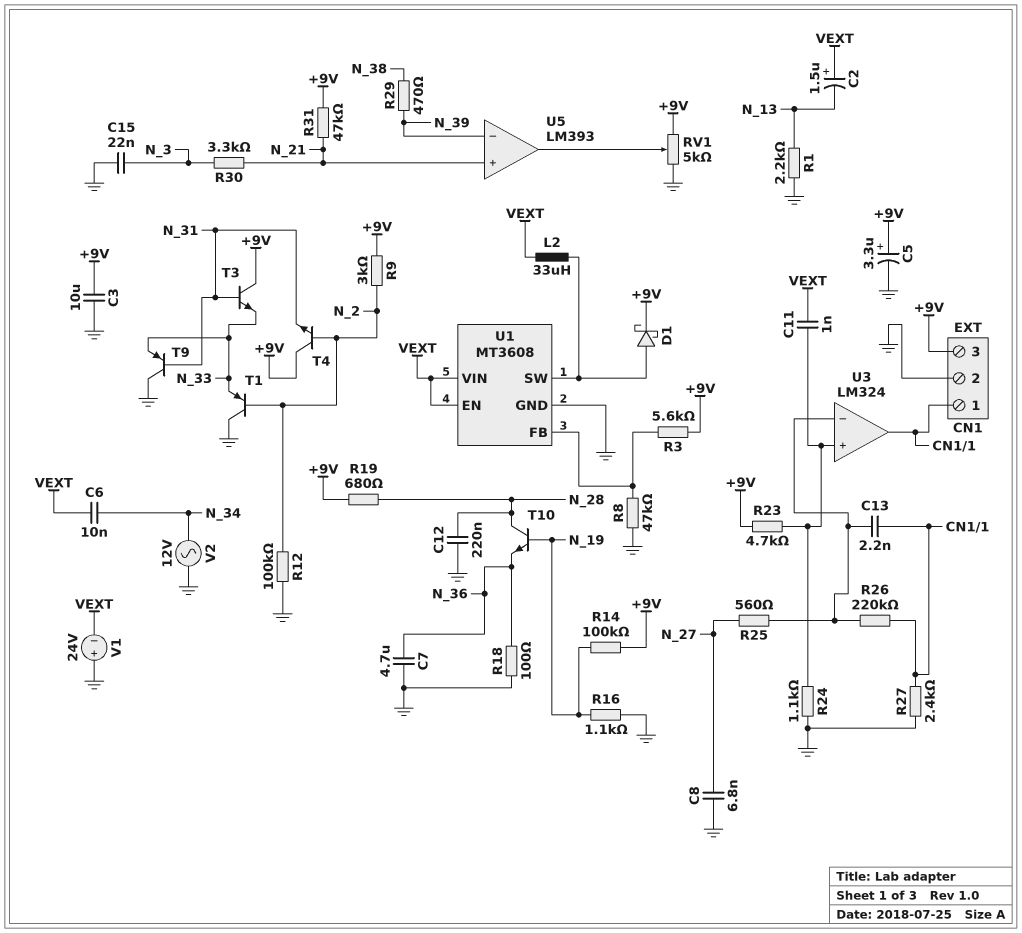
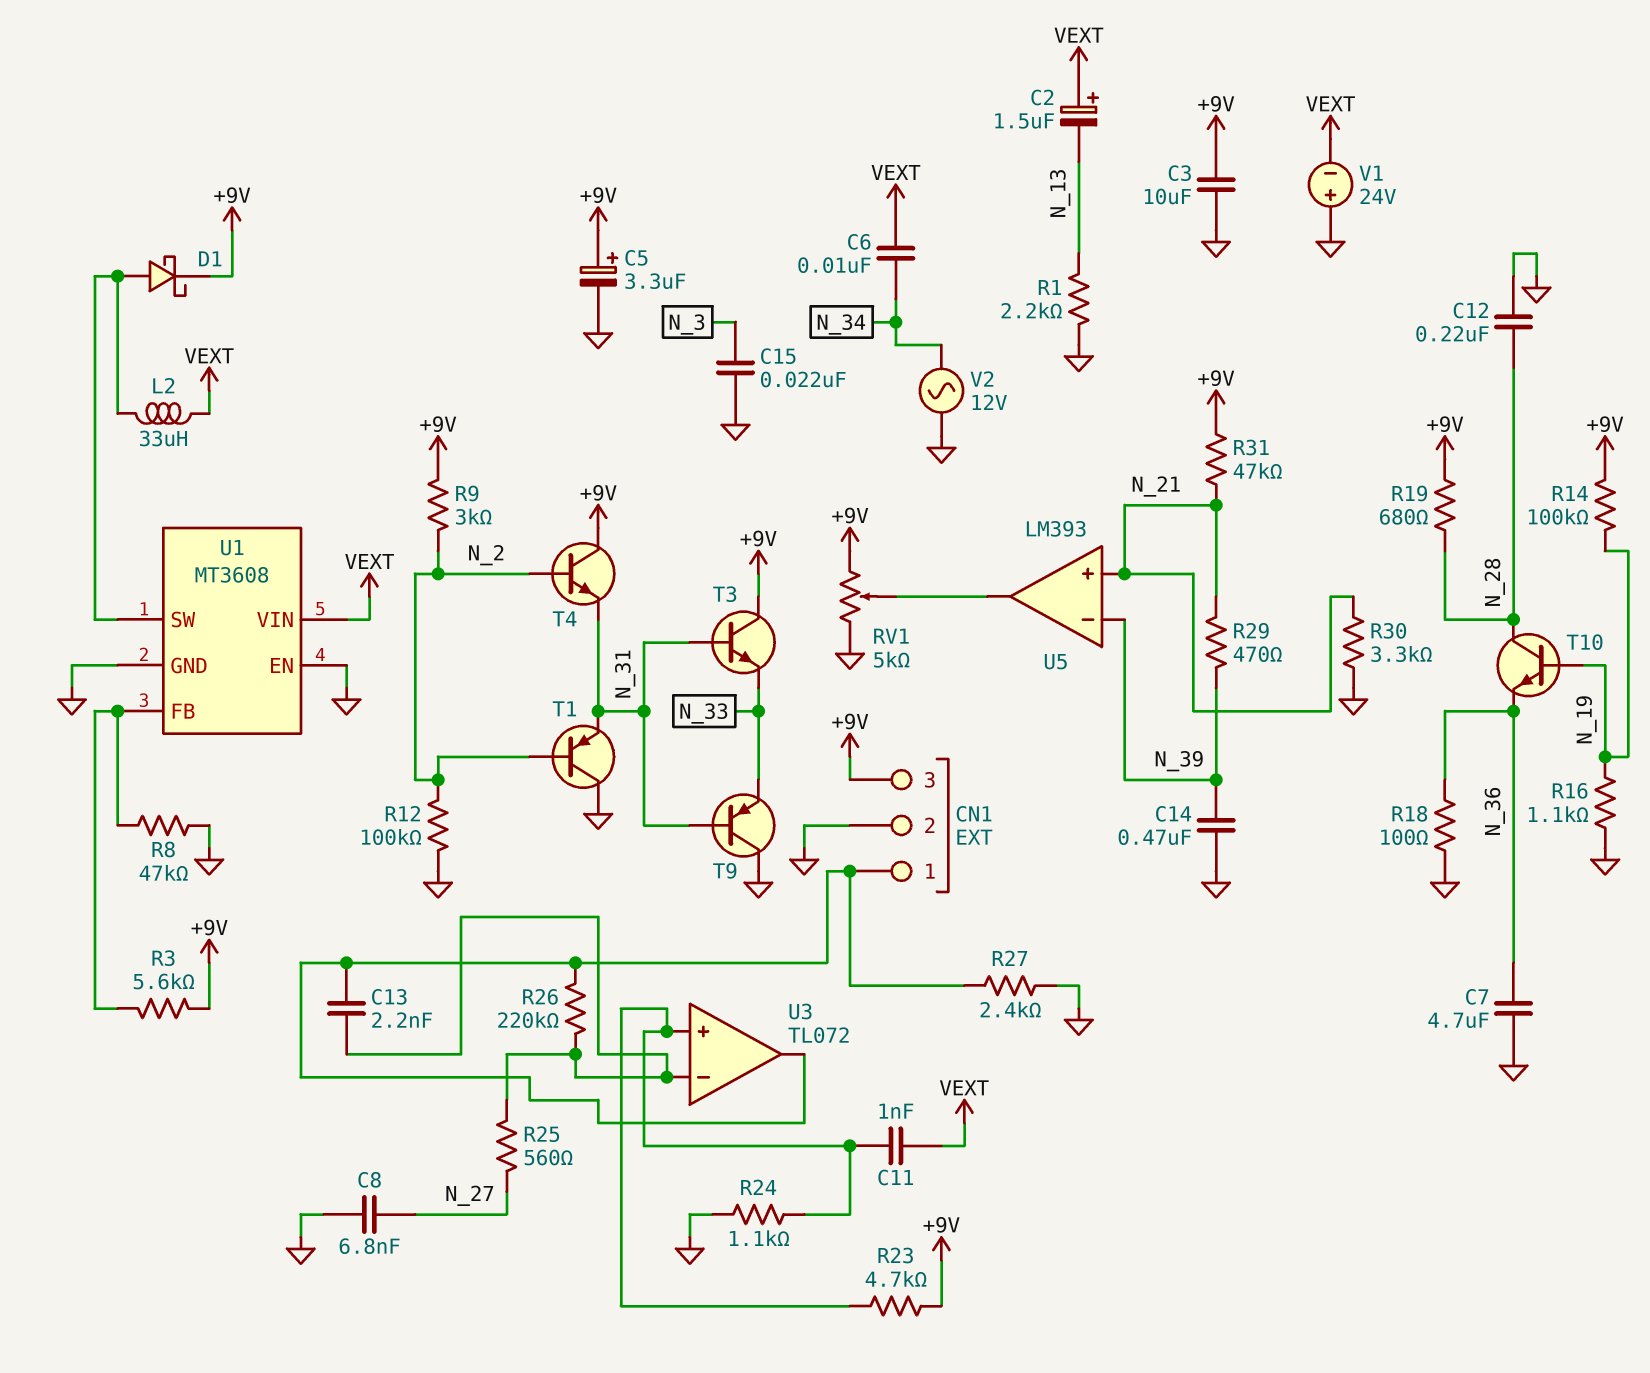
C14: none -> 470nF (GND, N_39)
R29: 470 (N_38, N_39) -> 470 (N_21, N_39)
R30: 3.3k (N_3, N_21) -> 3.3k (GND, N_21)
T1: PNP (B N_2, C GND, E N_33) -> PNP (B N_2, C GND, E N_31)
U1 pin EN: VEXT -> GND
U3: LM324 -> TL072

